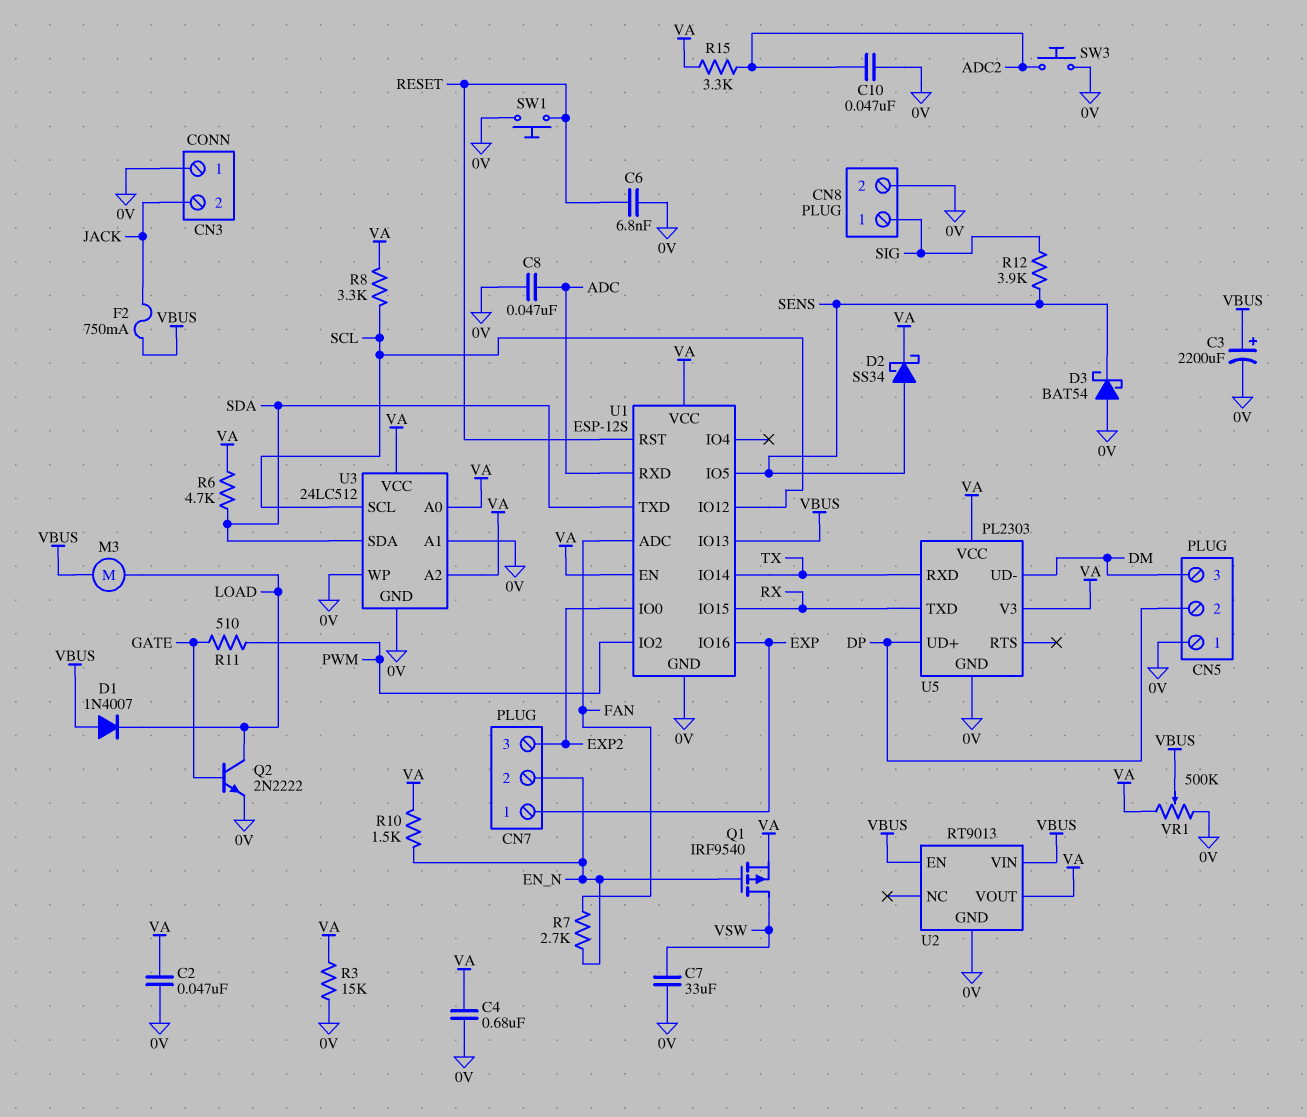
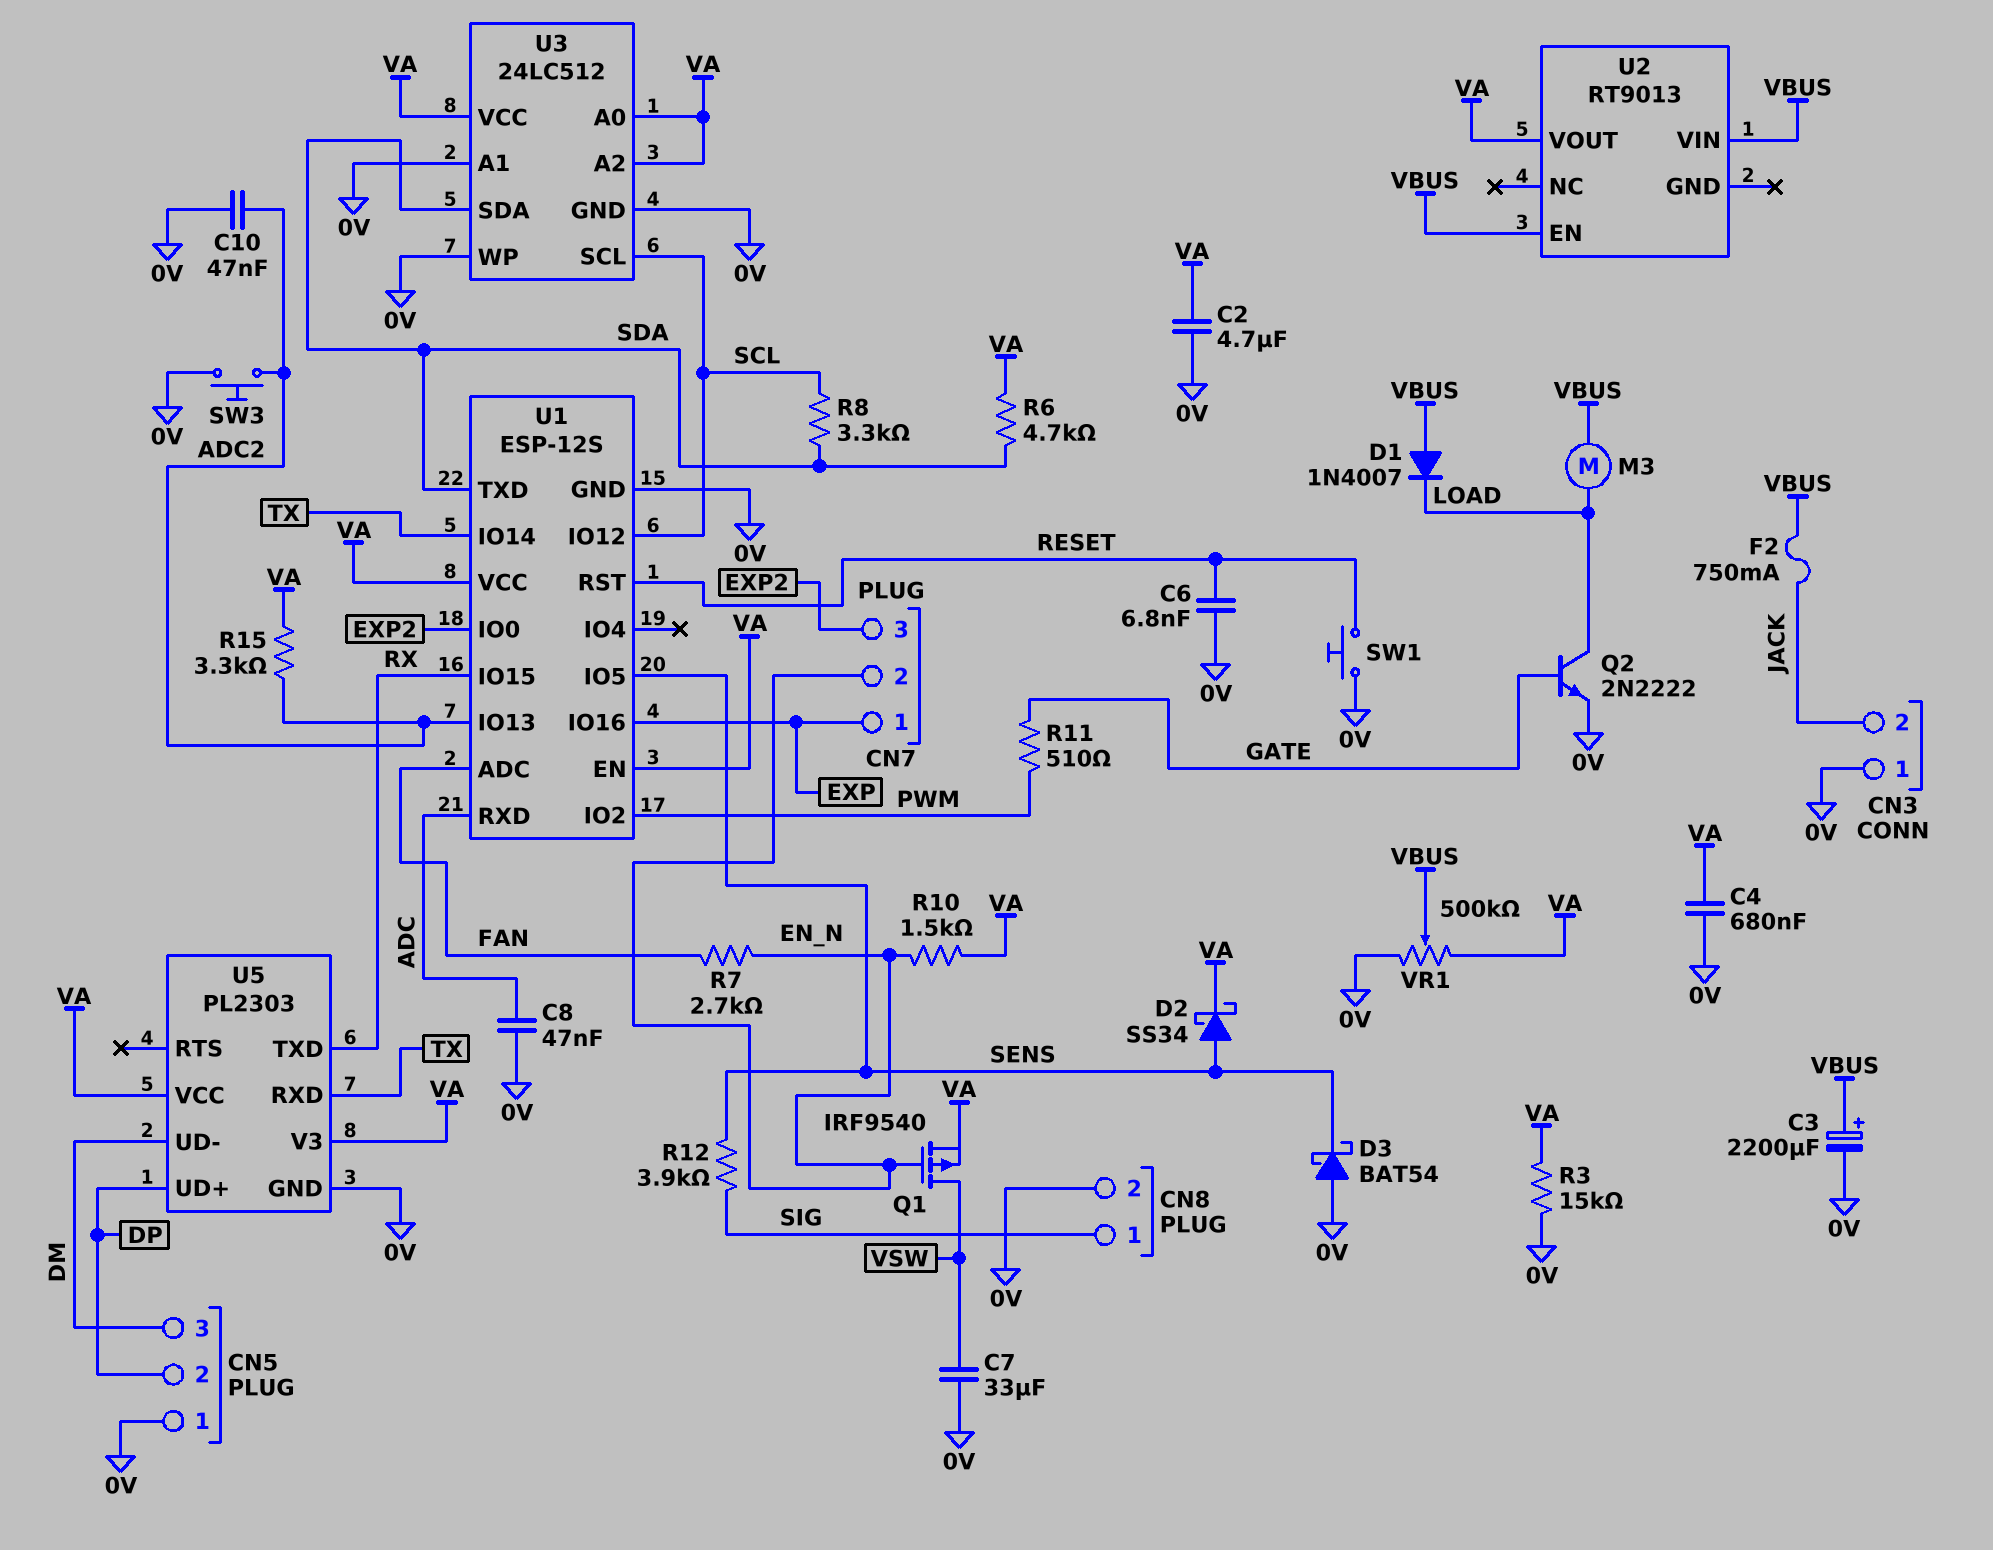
C2: 47nF (0V, VA) -> 4.7uF (0V, VA)
R8: 3.3k (SCL, VA) -> 3.3k (SCL, SDA)
U1 pin IO13: VBUS -> ADC2
U2 pin GND: 0V -> none

